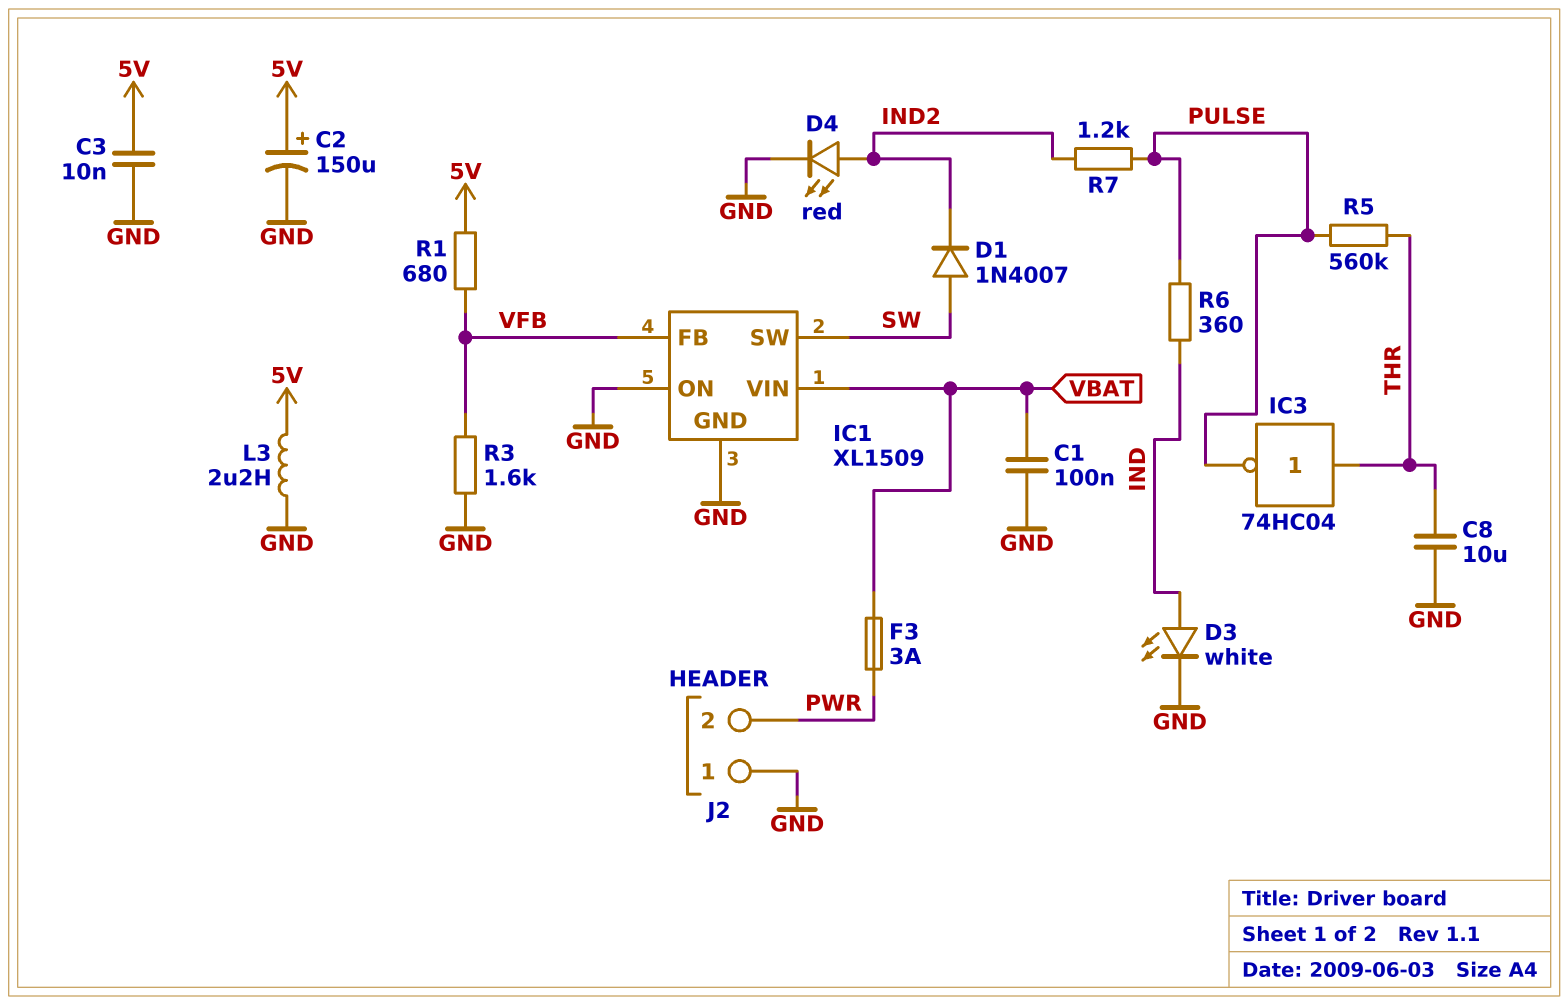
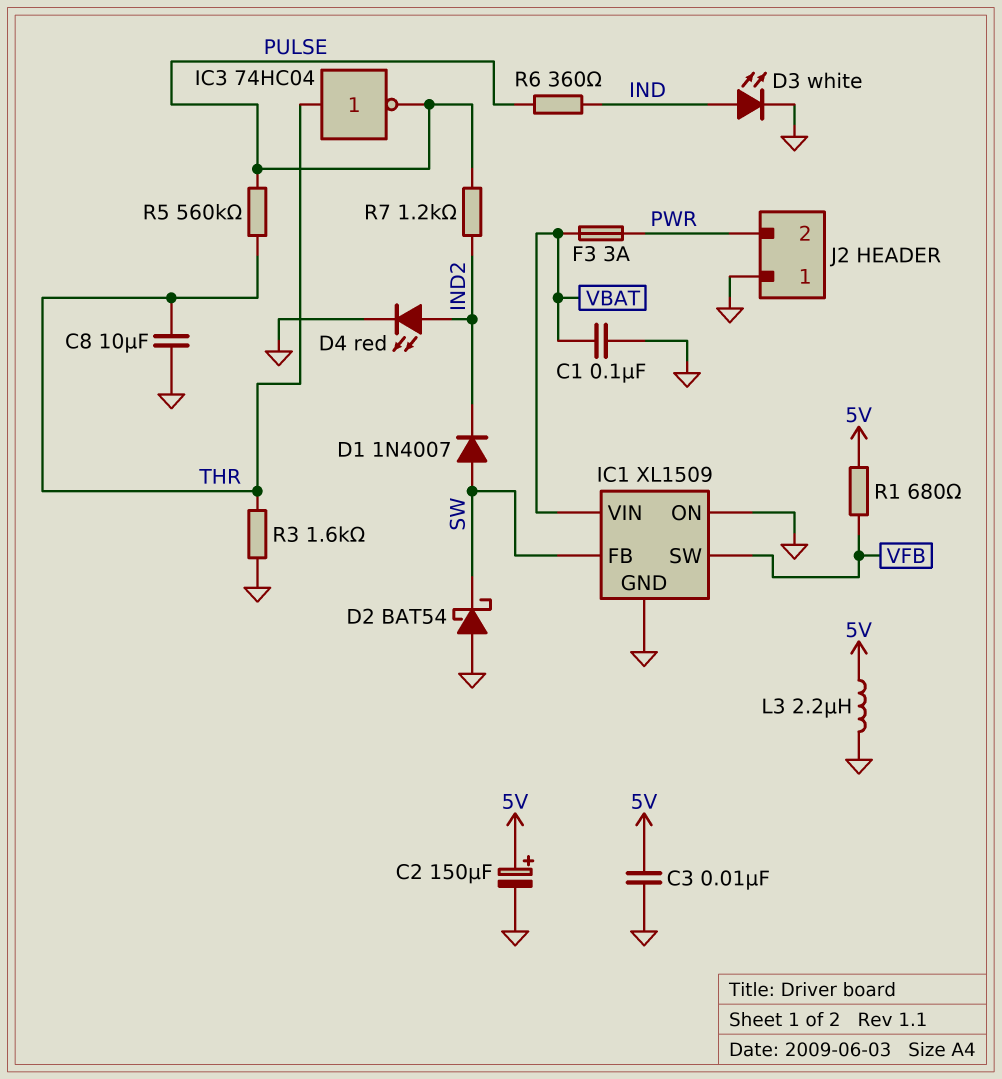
D2: none -> schottky BAT54 (A GND, K SW)
IC1 pin FB: VFB -> SW
IC1 pin SW: SW -> VFB
R3: 1.6k (GND, VFB) -> 1.6k (GND, THR)

